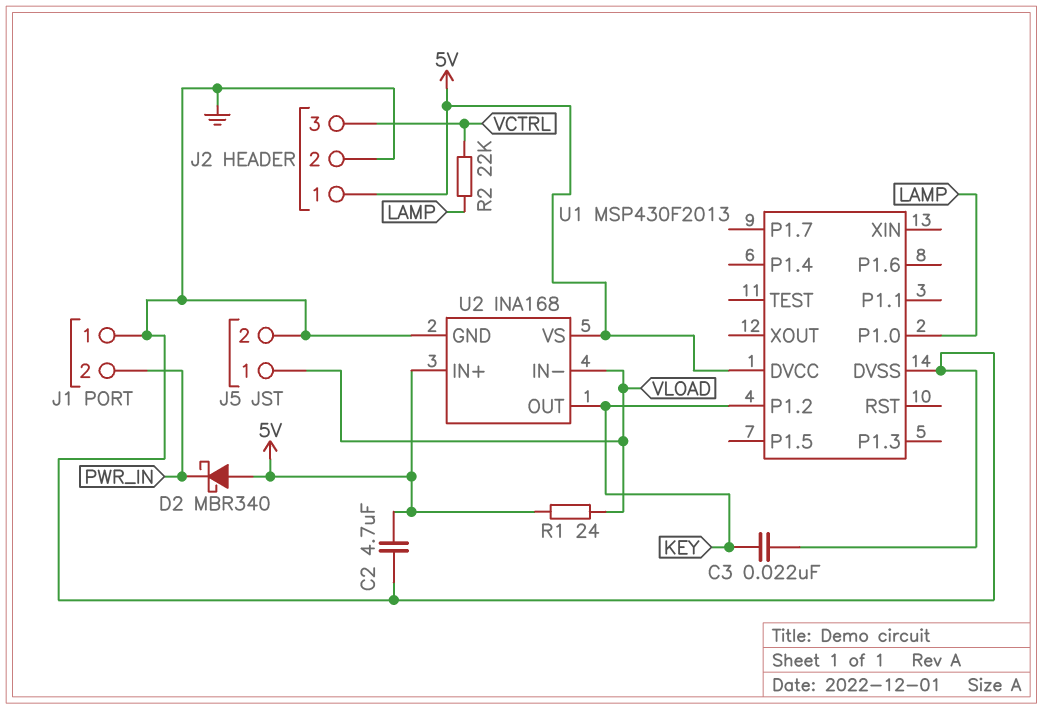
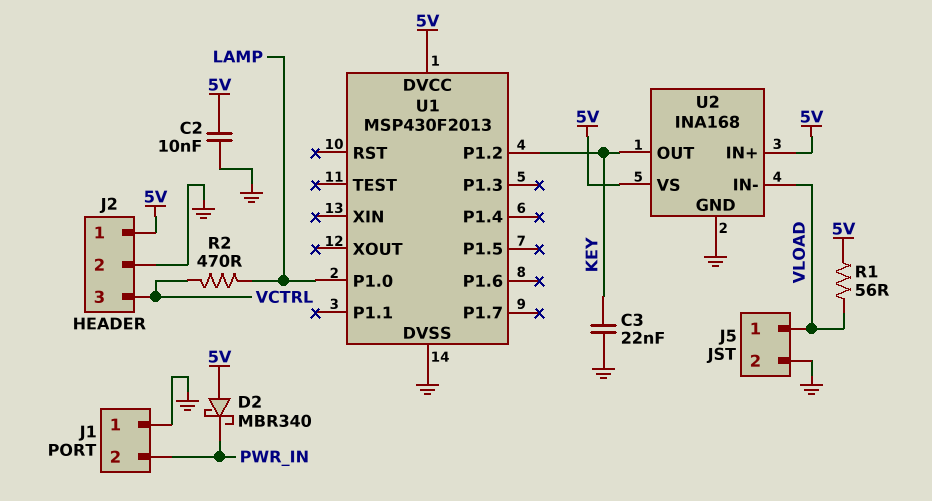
C2: 4.7uF (5V, GND) -> 10nF (5V, GND)
R1: 24 (5V, VLOAD) -> 56 (5V, VLOAD)
R2: 22k (LAMP, VCTRL) -> 470 (LAMP, VCTRL)

